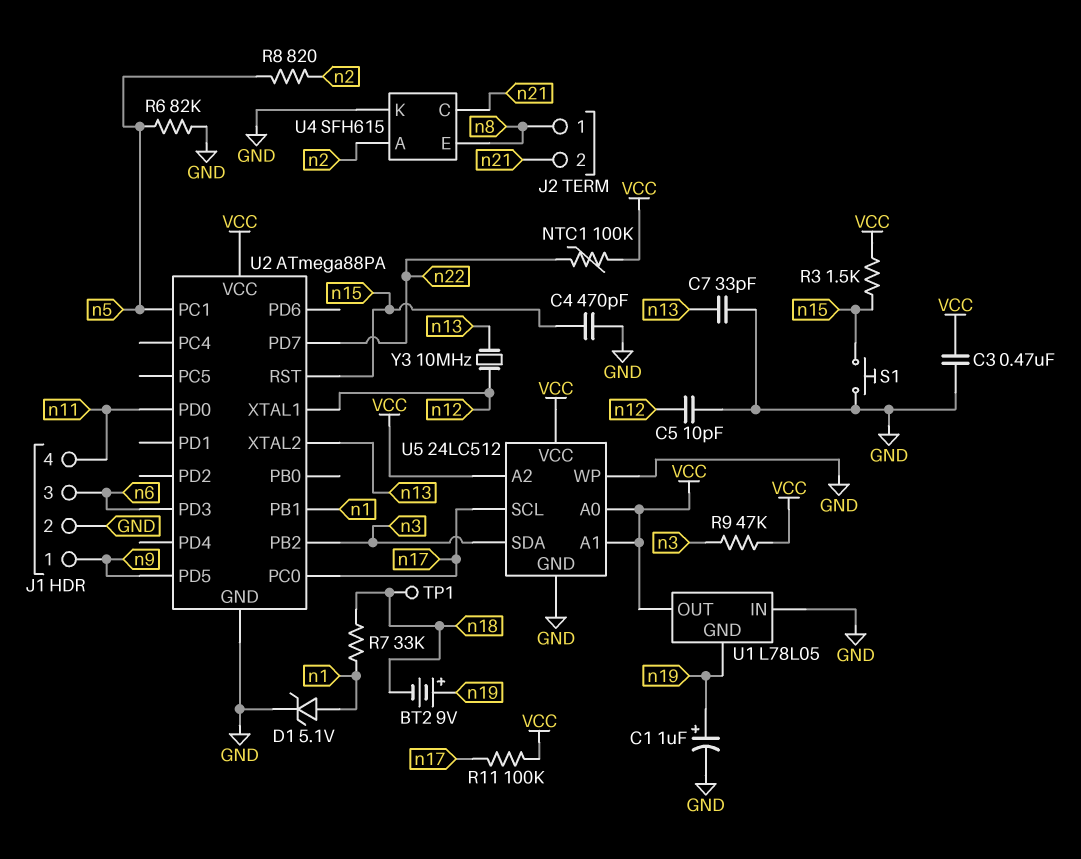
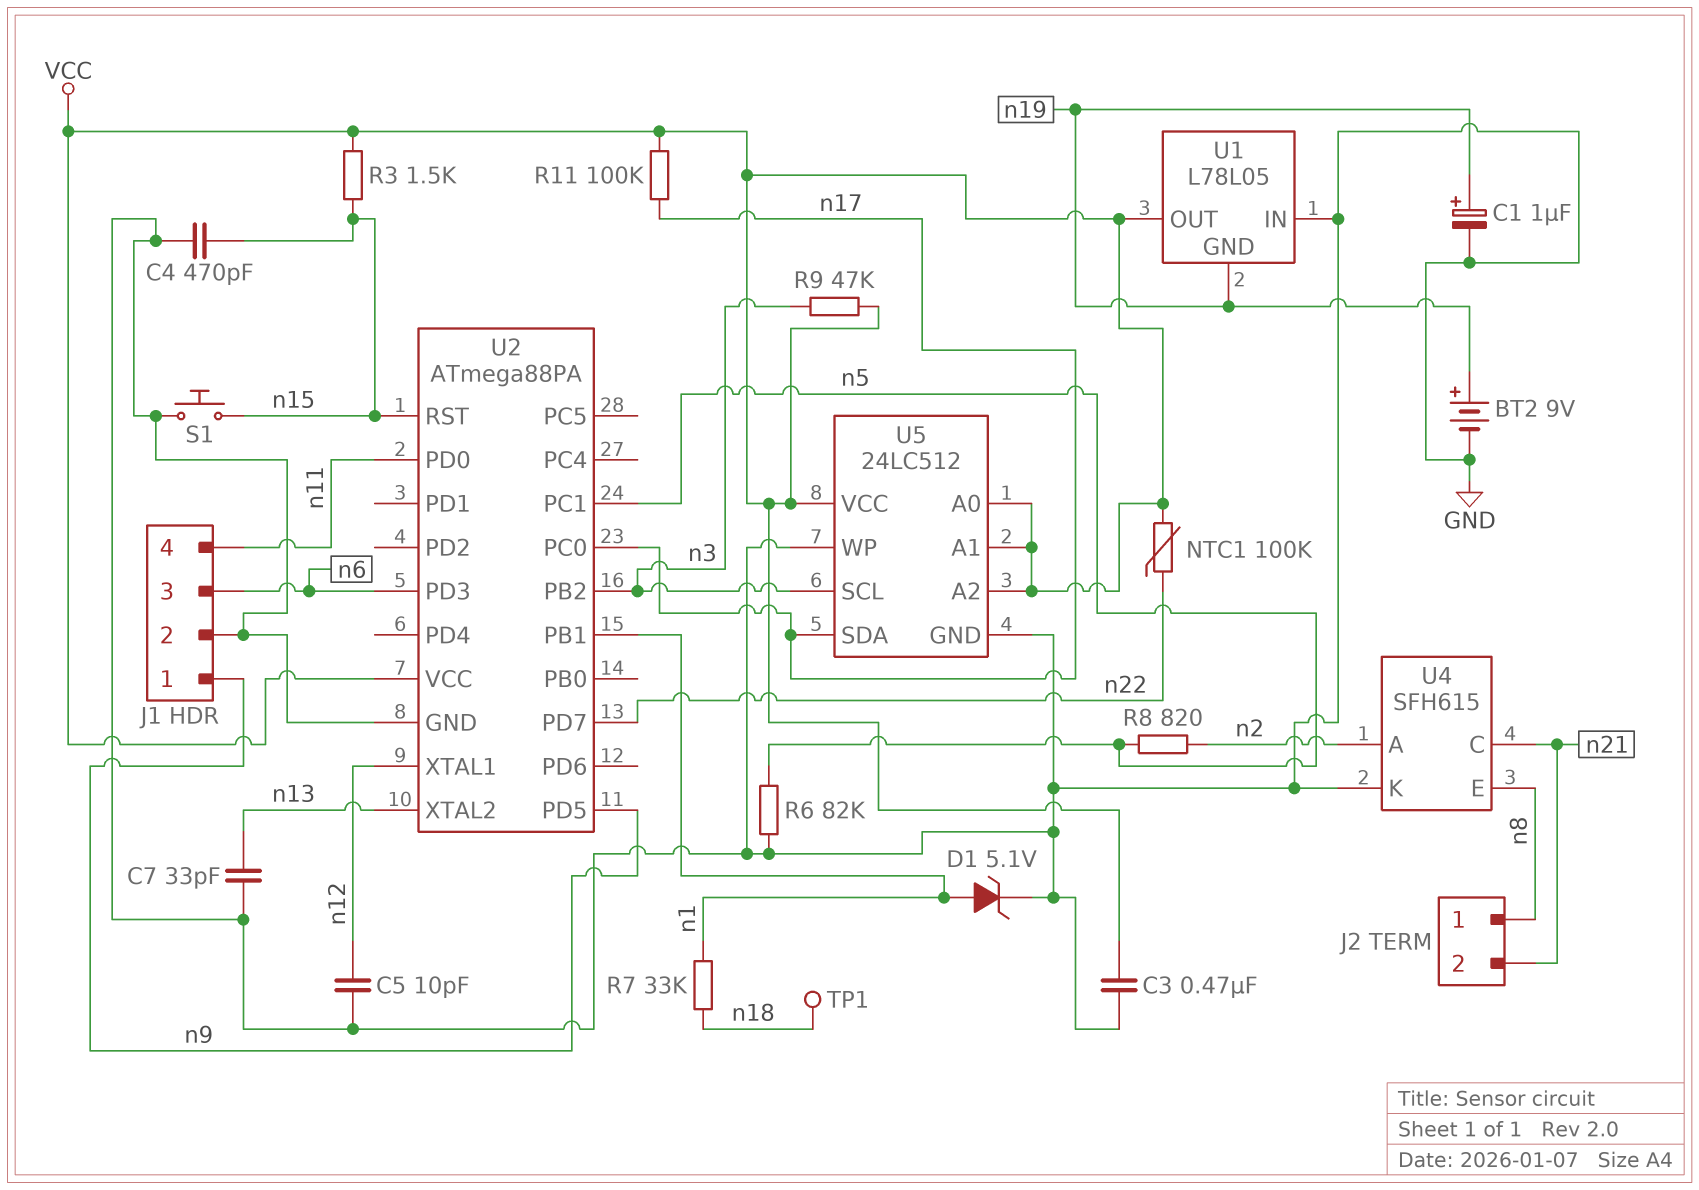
BT2: 9V (plus n19, minus n18) -> 9V (plus n19, minus GND)
U5 pin SCL: n17 -> n3
U5 pin SDA: n3 -> n17
Y3: 10MHz (n12, n13) -> none

